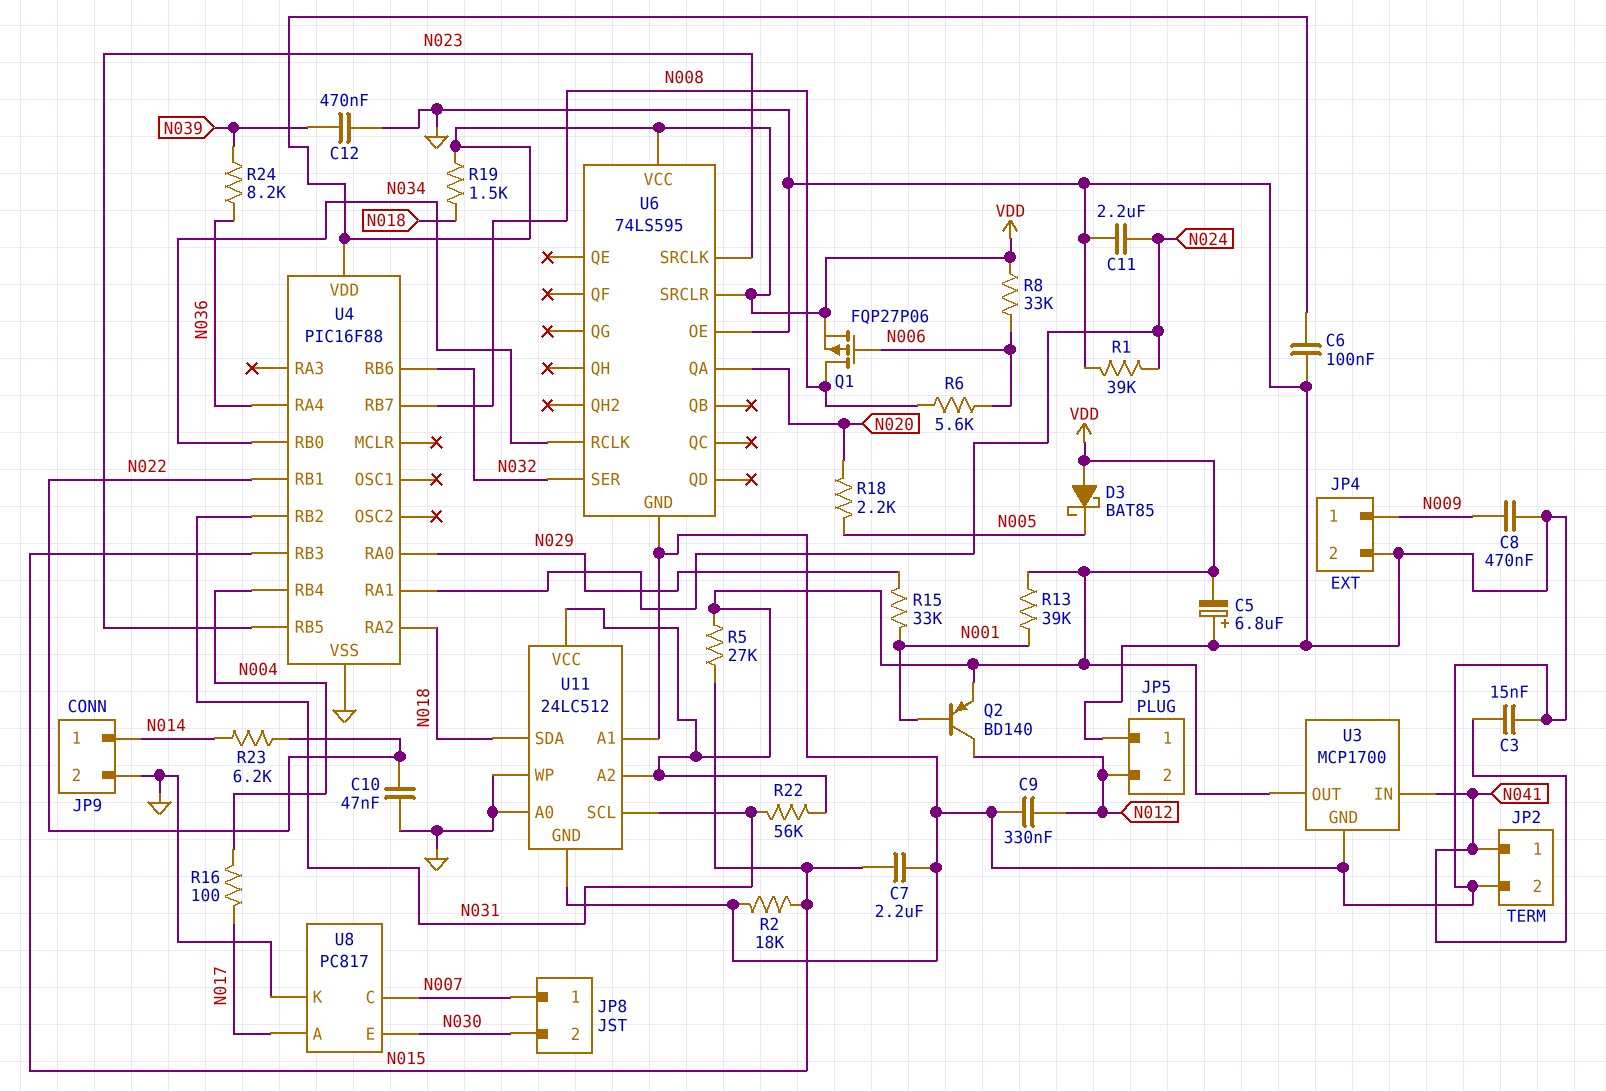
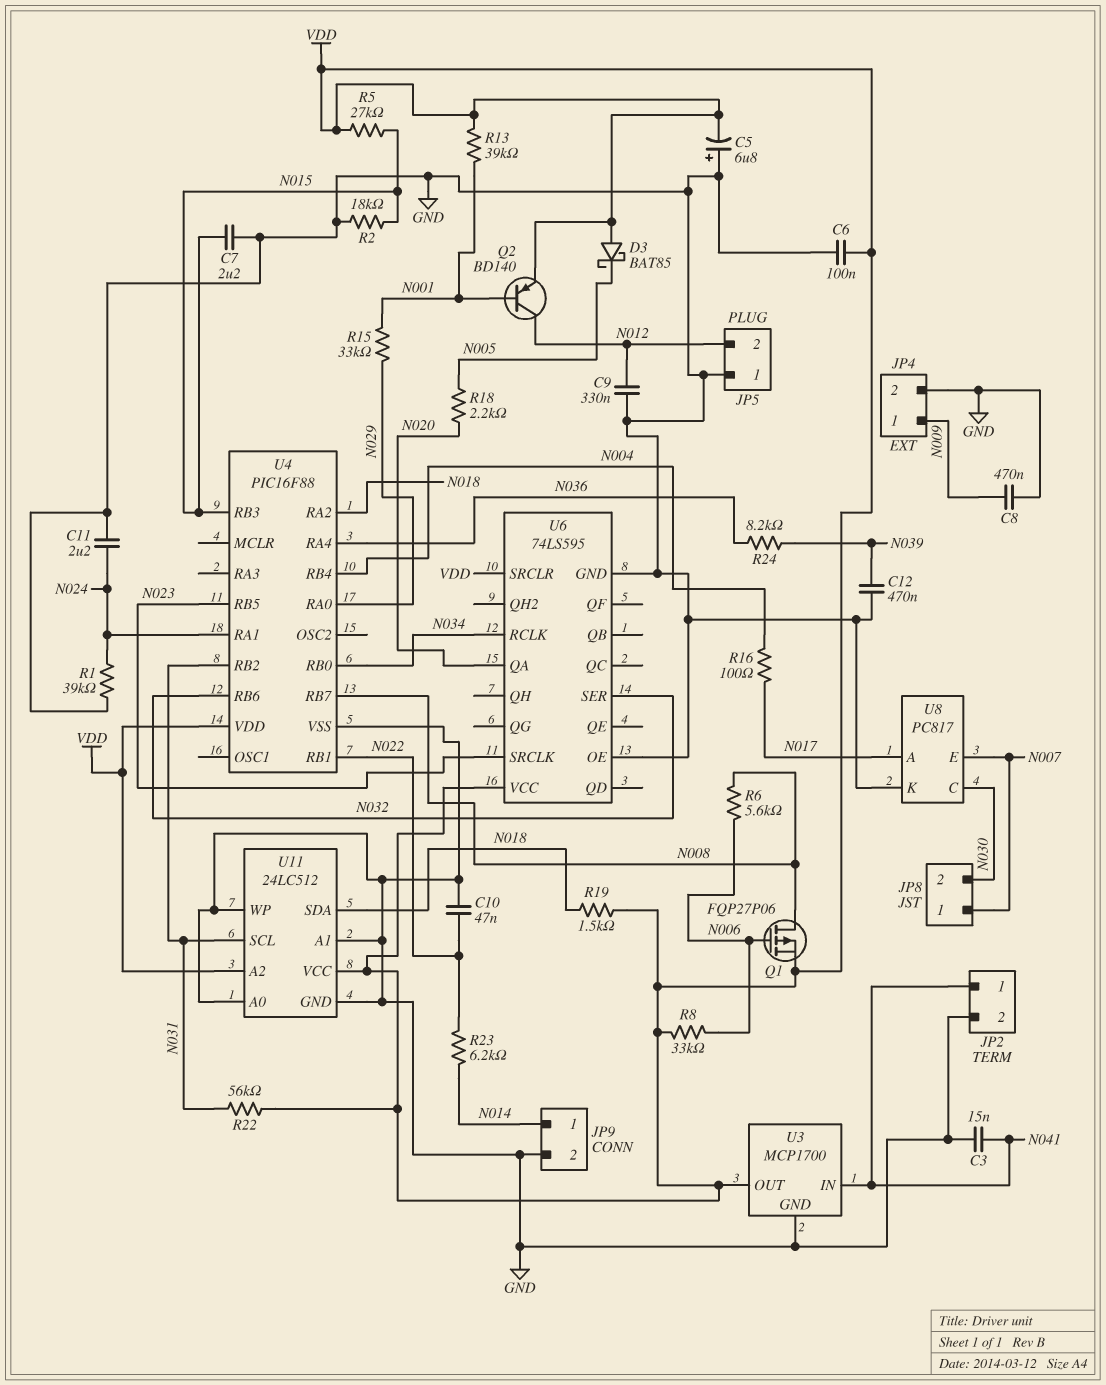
U8 pin C: N007 -> N030
U8 pin E: N030 -> N007

